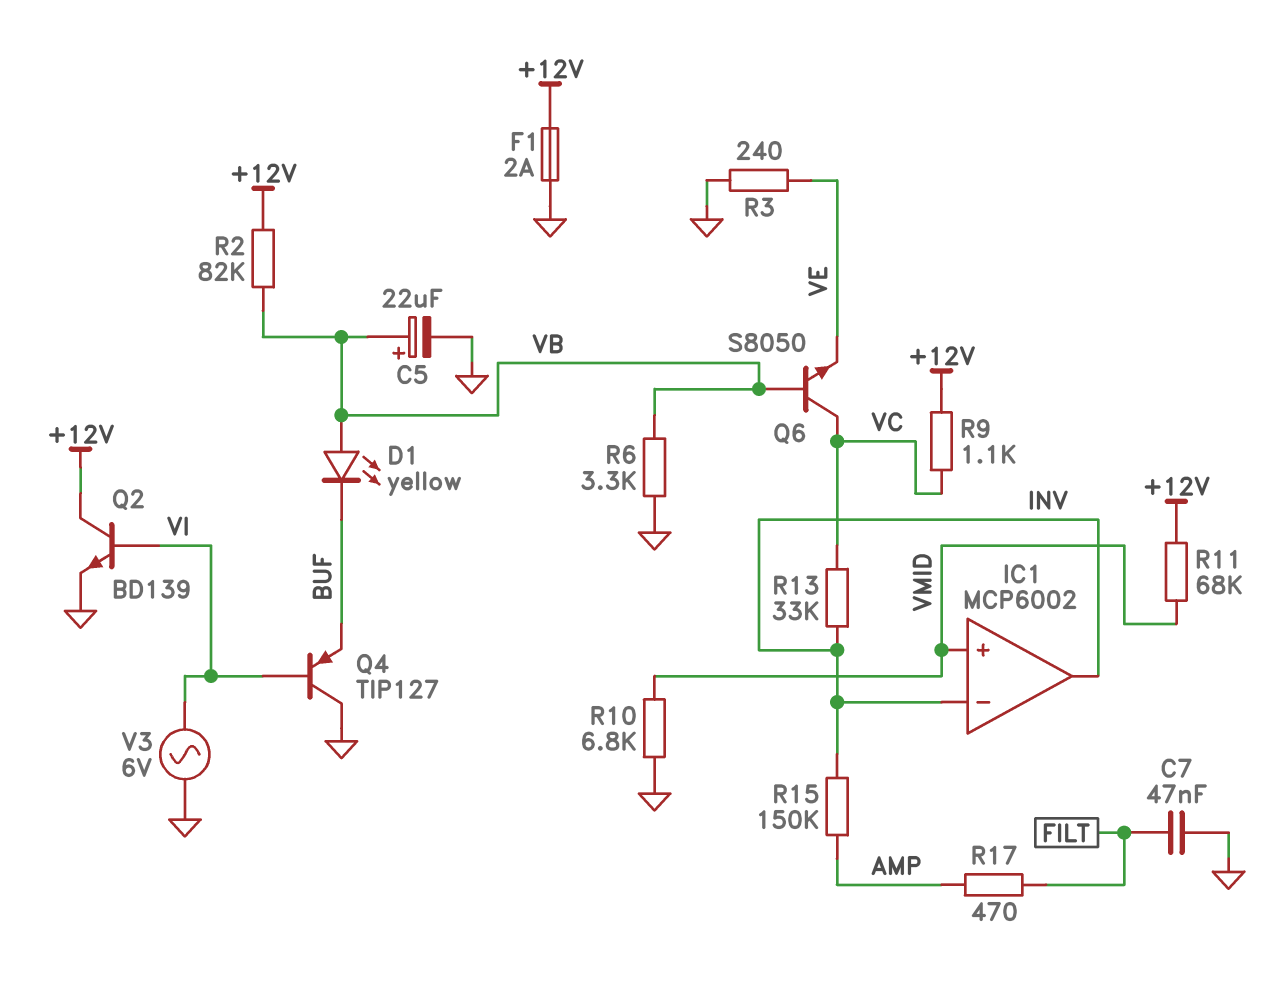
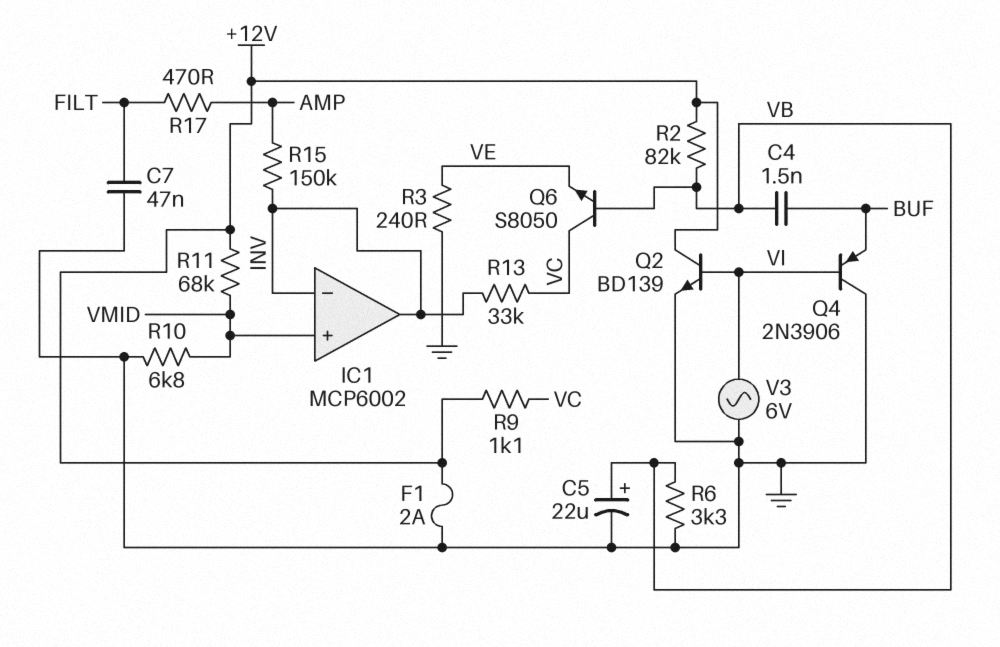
C4: none -> 1.5nF (BUF, VB)
D1: LED yellow (A VB, K BUF) -> none
Q4: PNP TIP127 (B VI, C GND, E BUF) -> PNP 2N3906 (B VI, C GND, E BUF)

